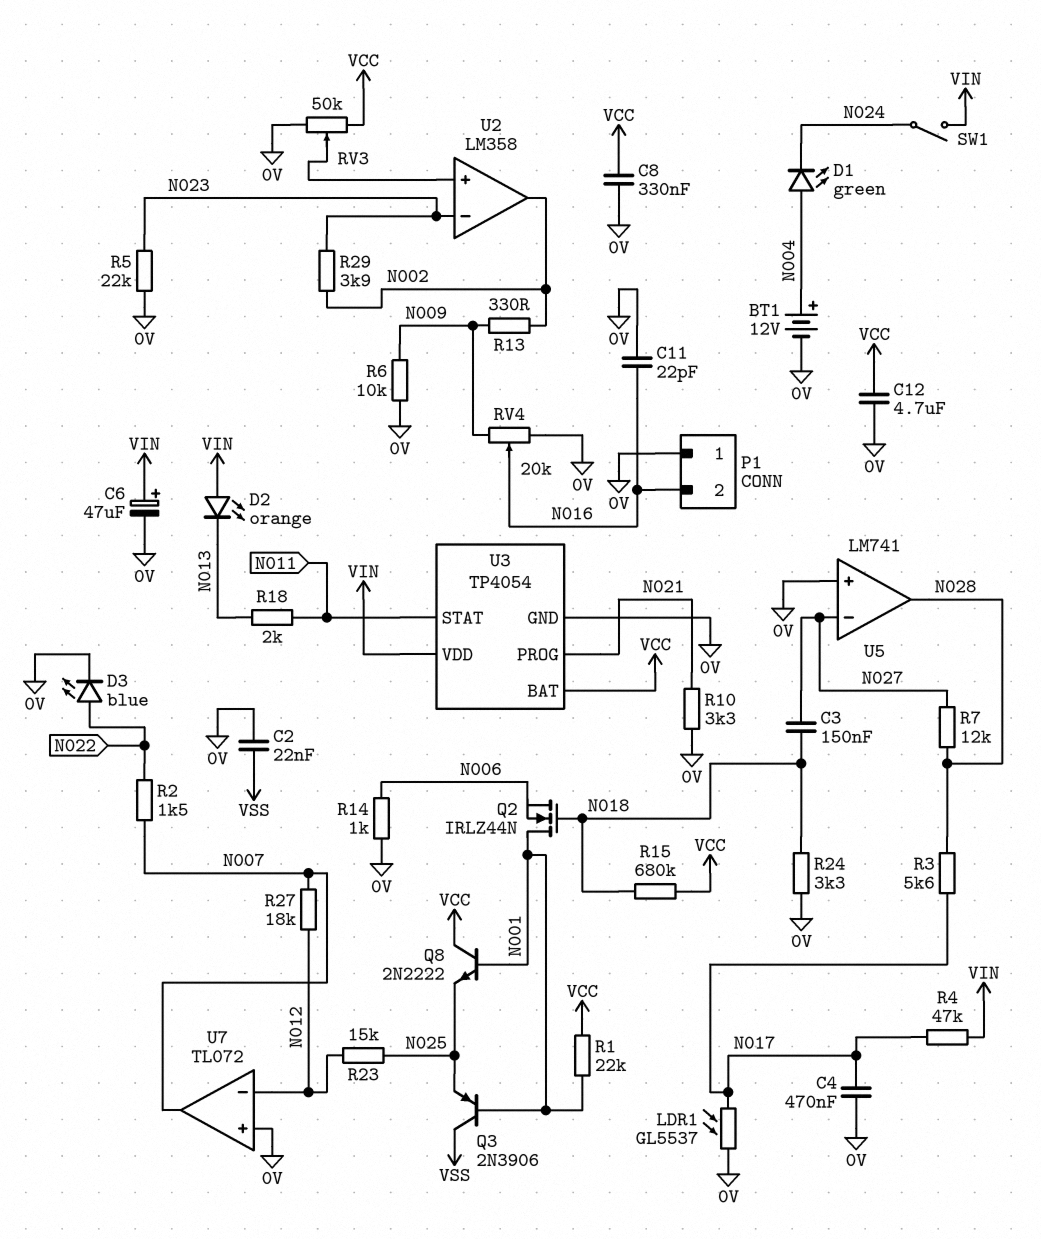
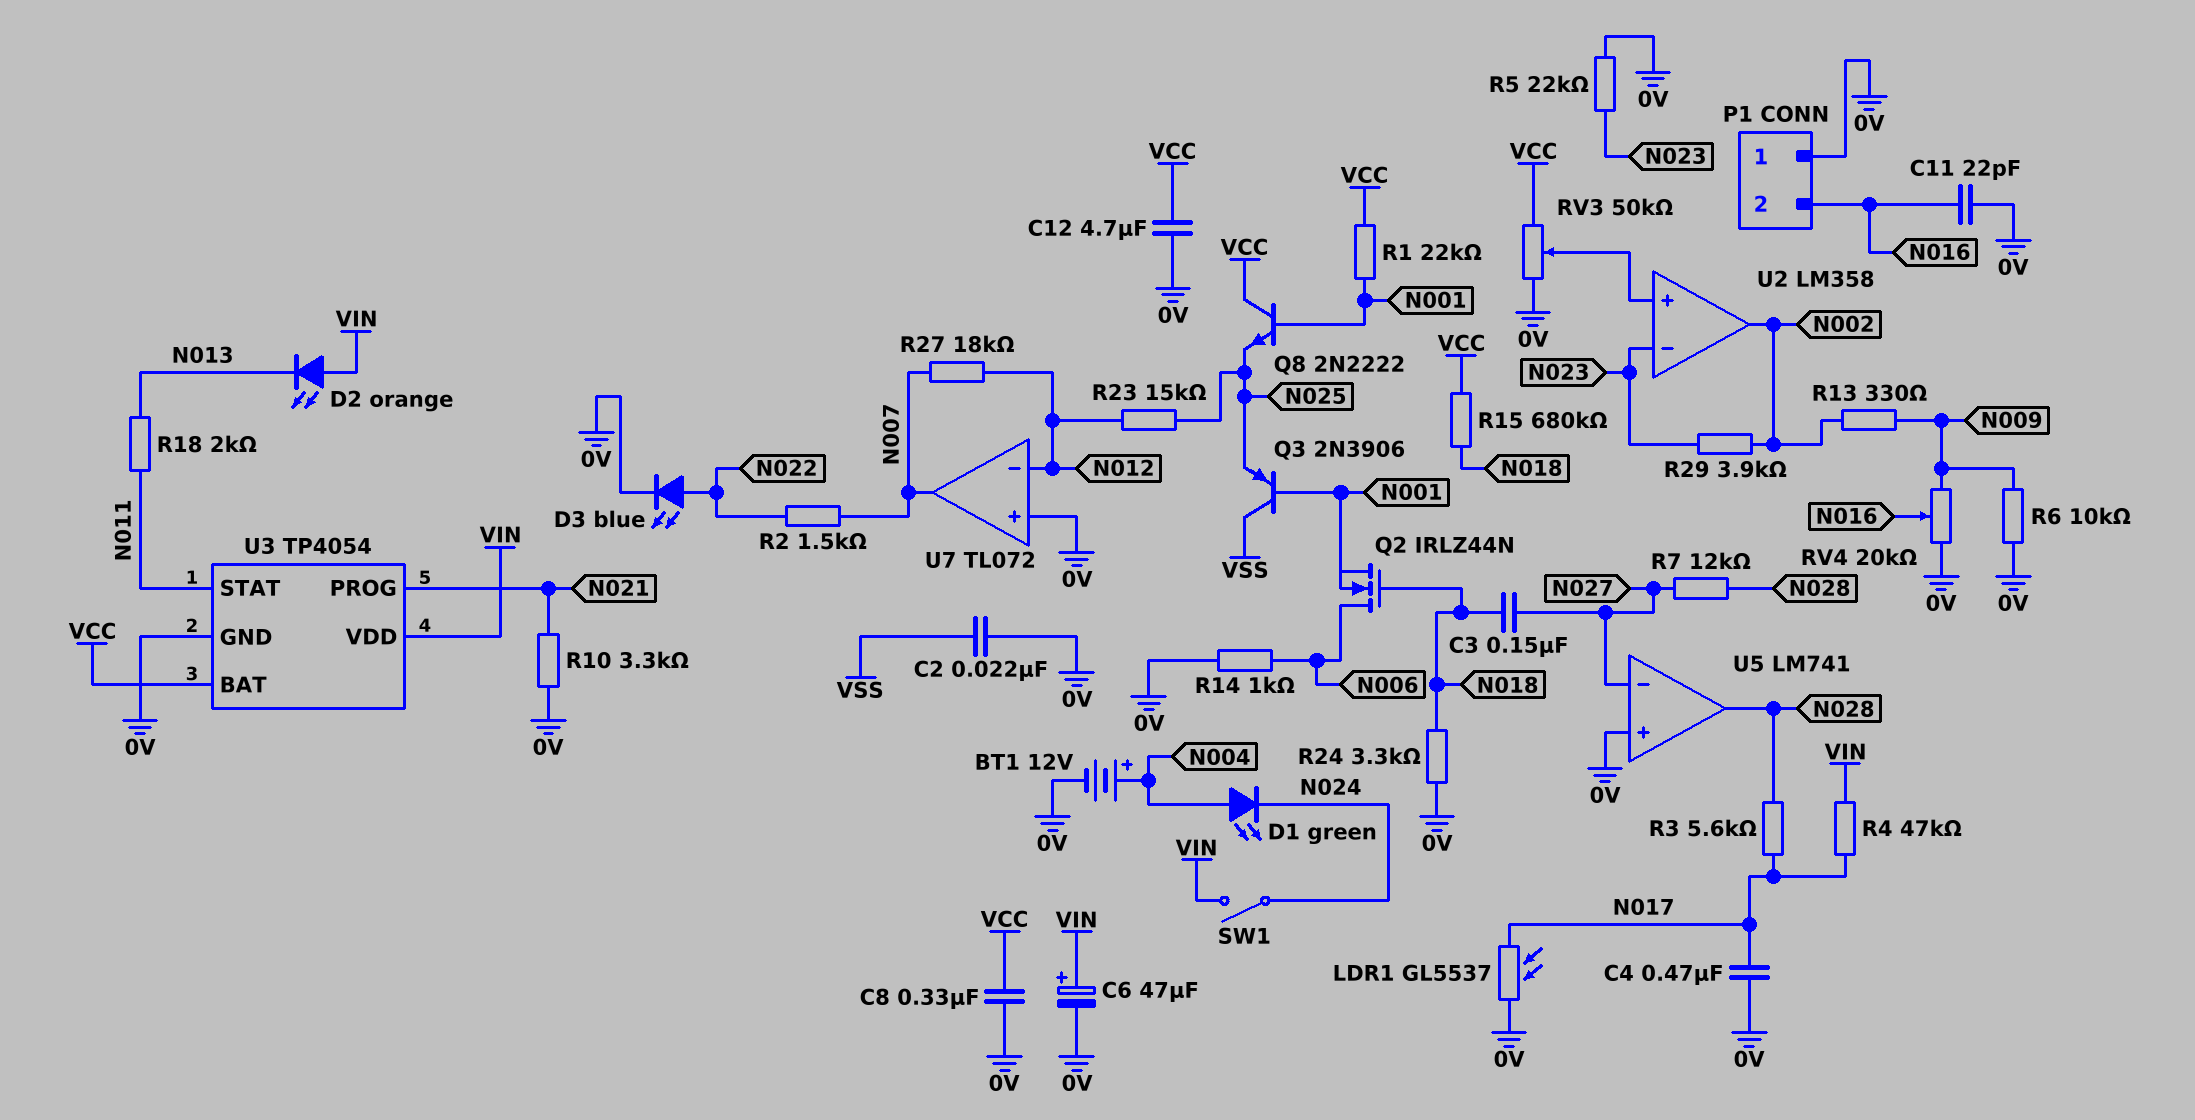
Q2: NMOS IRLZ44N (G N018, D N001, S N006) -> NMOS IRLZ44N (G N018, D N006, S N001)

